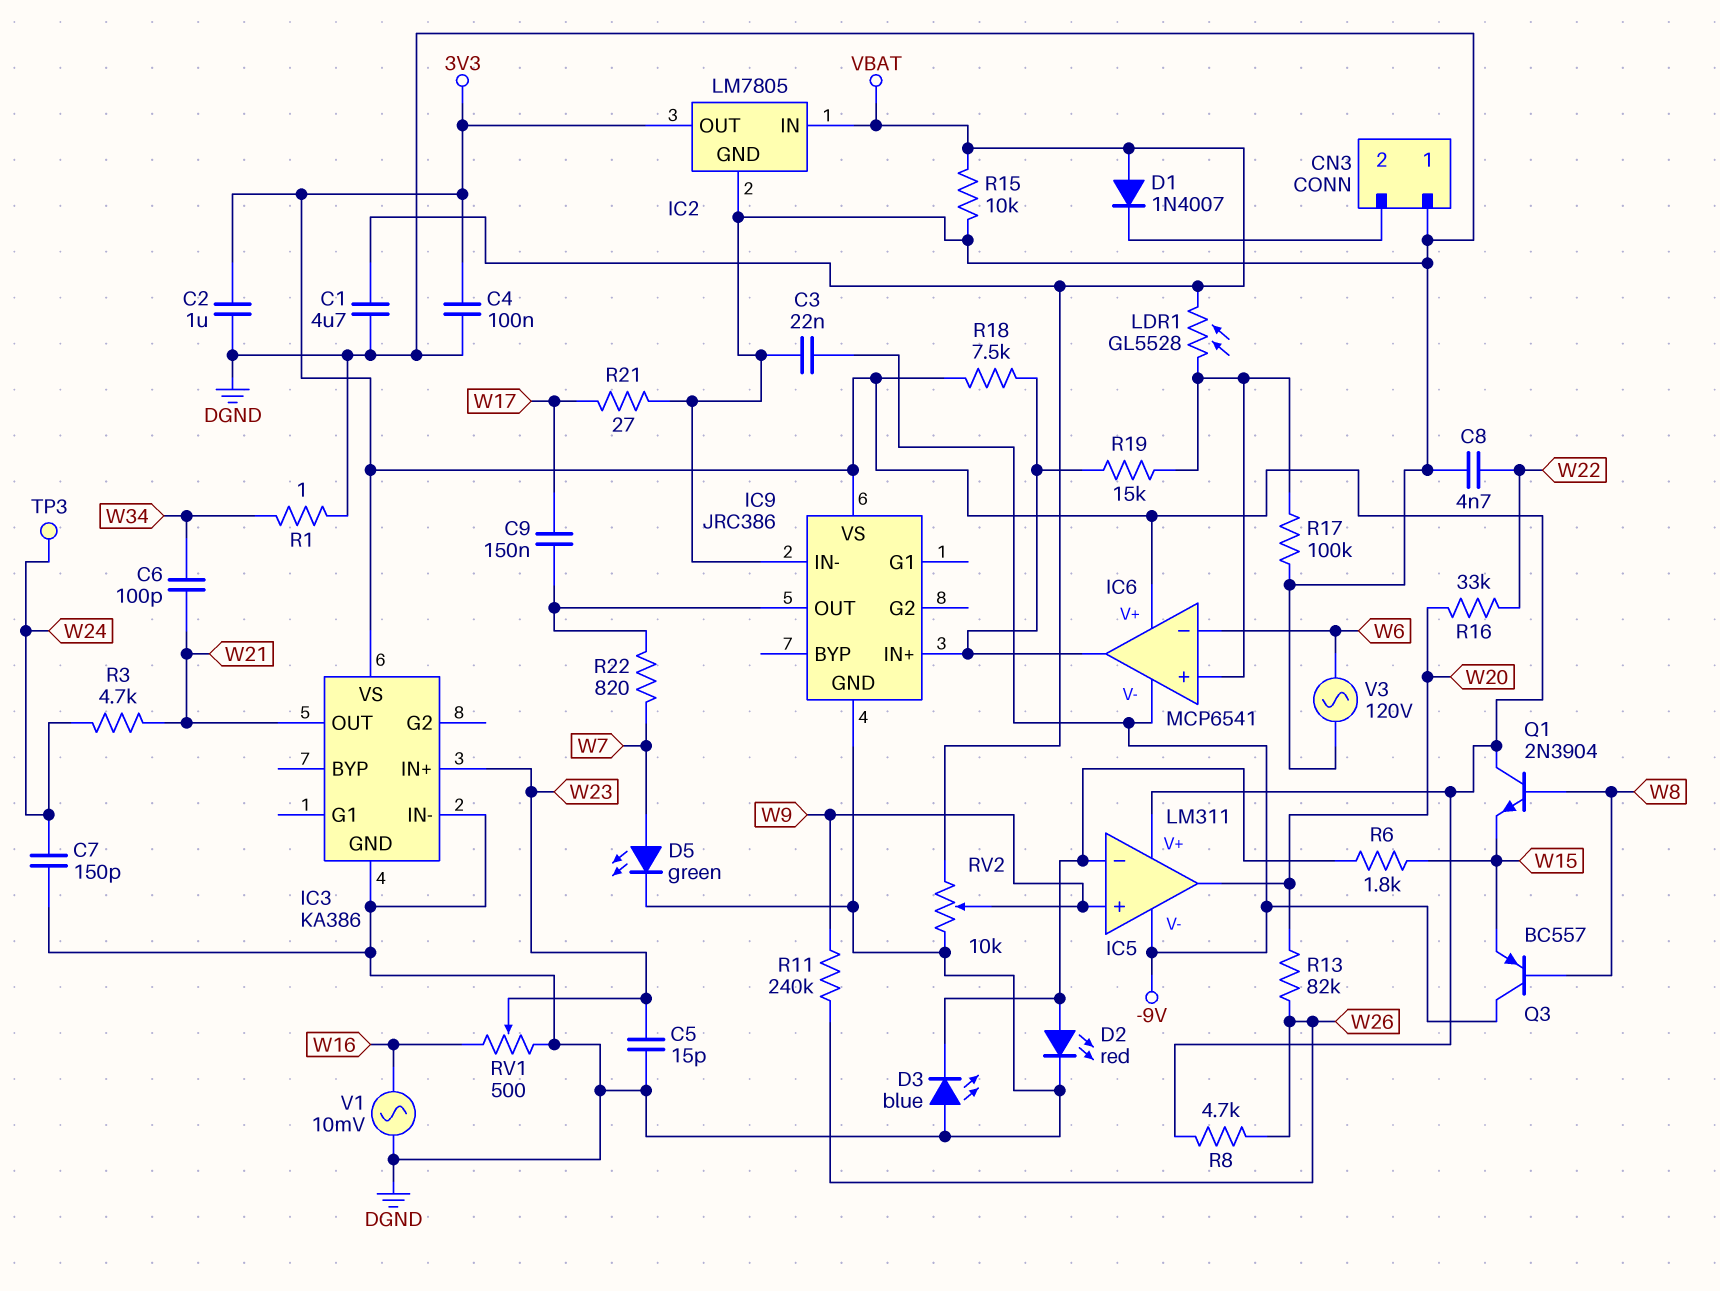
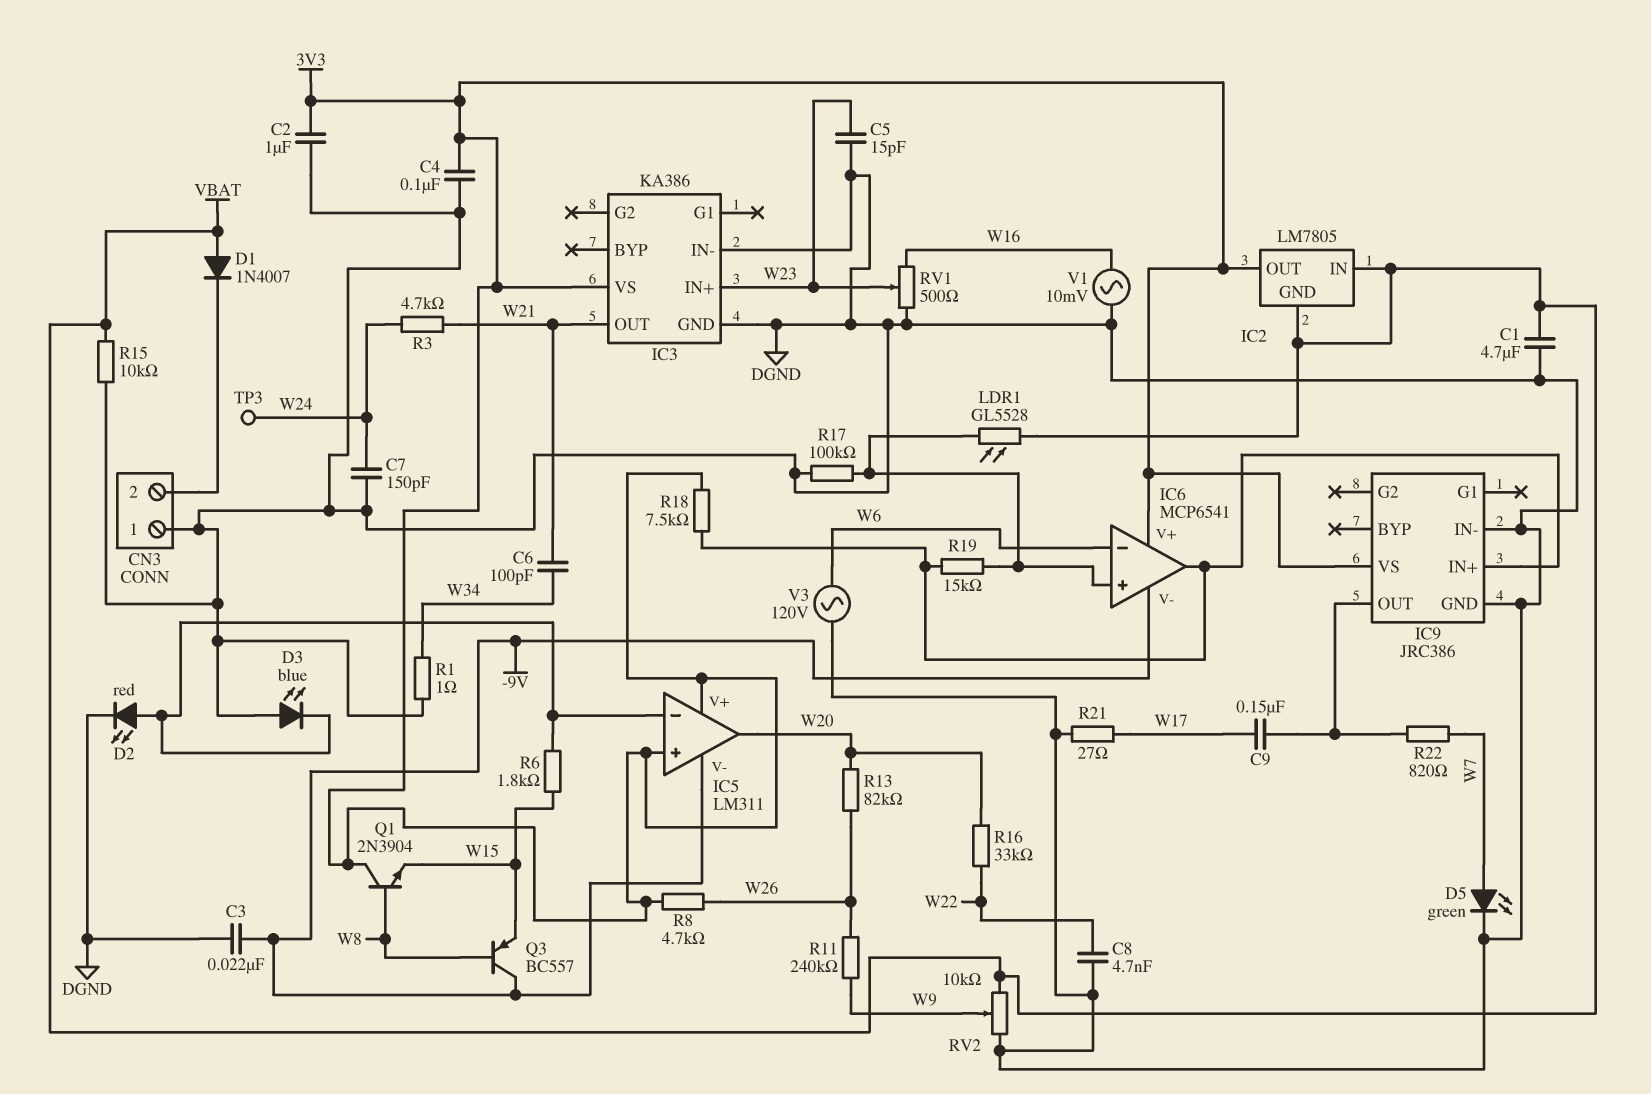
IC2 pin GND: DGND -> VBAT
IC5 pin in+: W9 -> 3V3

